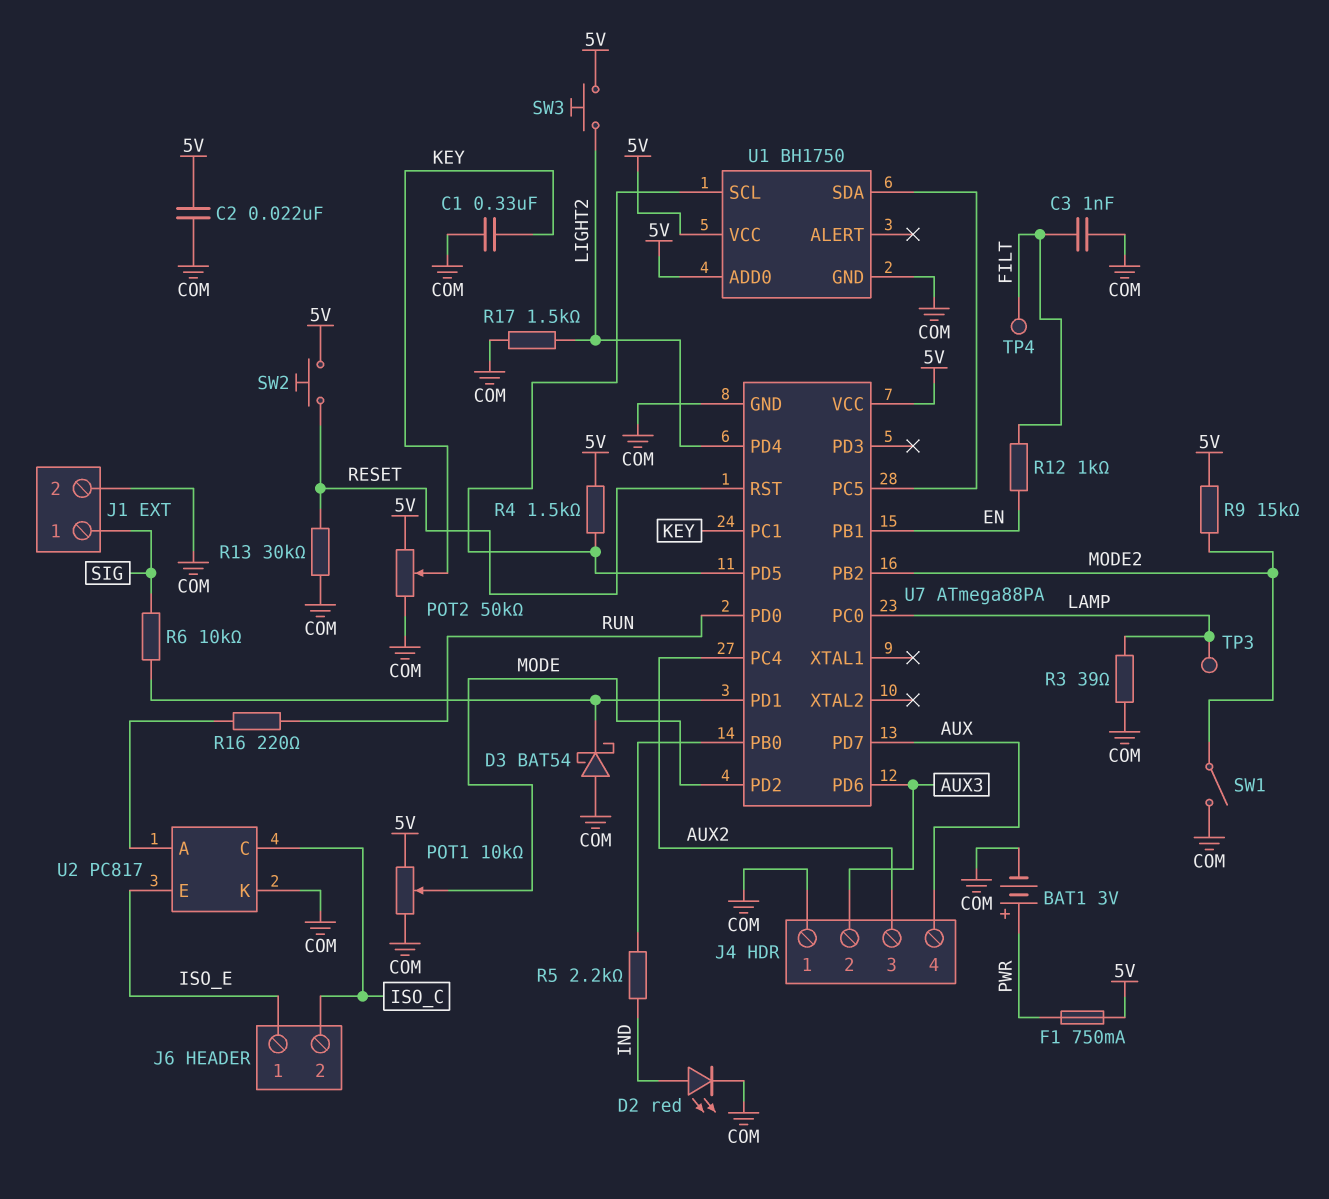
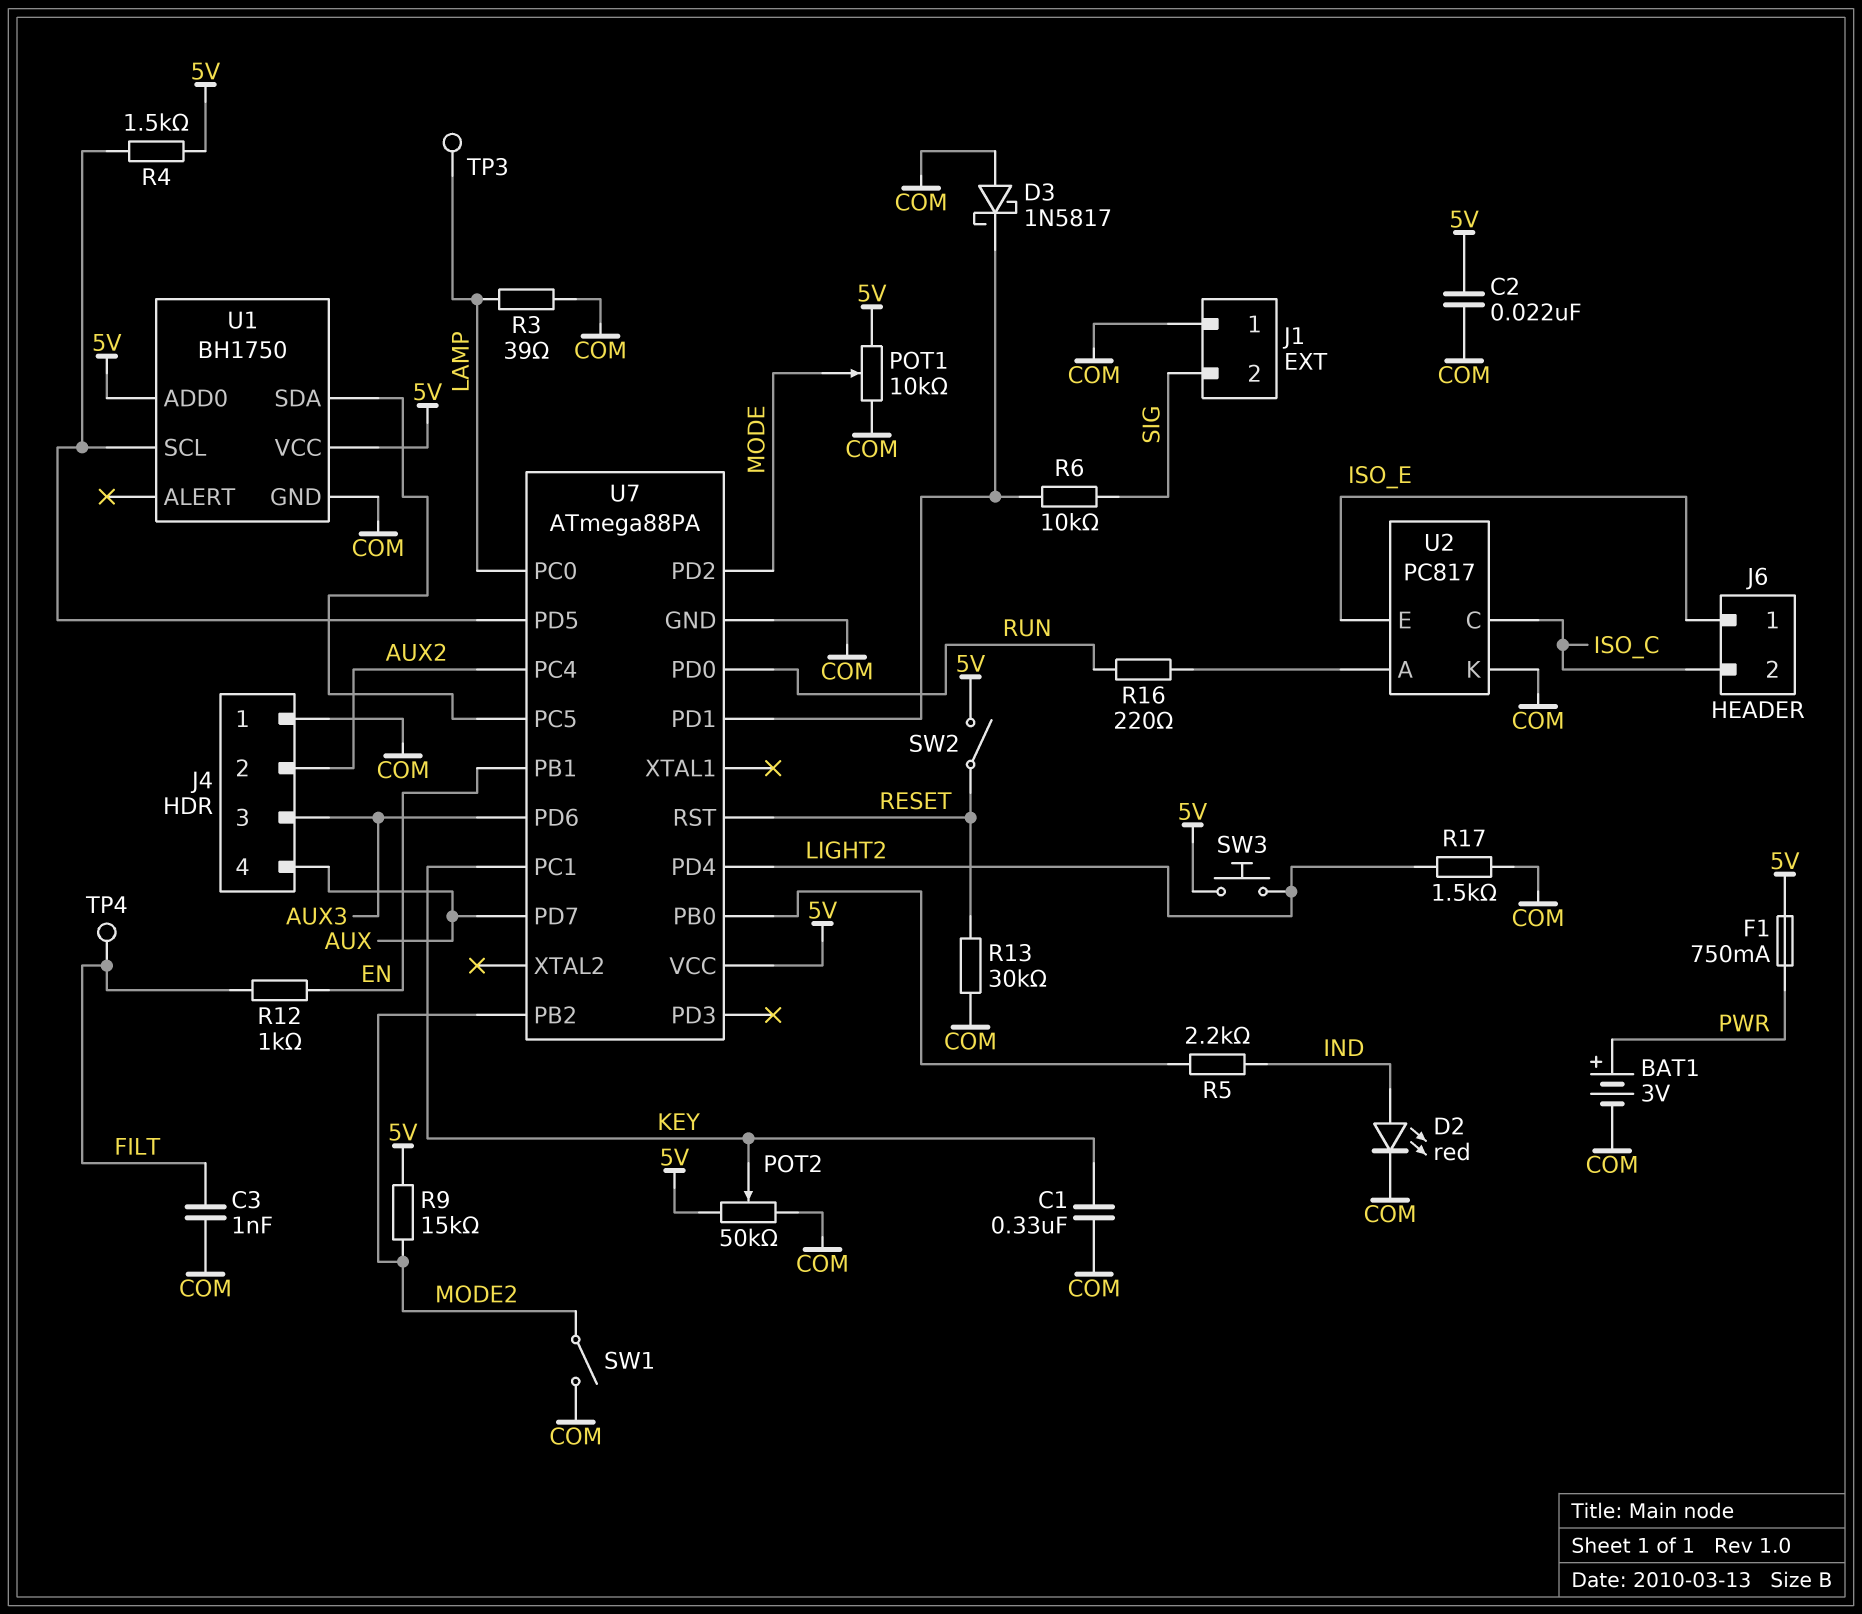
D3: schottky BAT54 (A COM, K U7/PD1) -> schottky 1N5817 (A COM, K U7/PD1)
J1 pin 1: SIG -> COM
J1 pin 2: COM -> SIG
J4 pin 2: AUX3 -> AUX2
J4 pin 3: AUX2 -> AUX3
SW2: button (5V, RESET) -> switch (5V, RESET)

